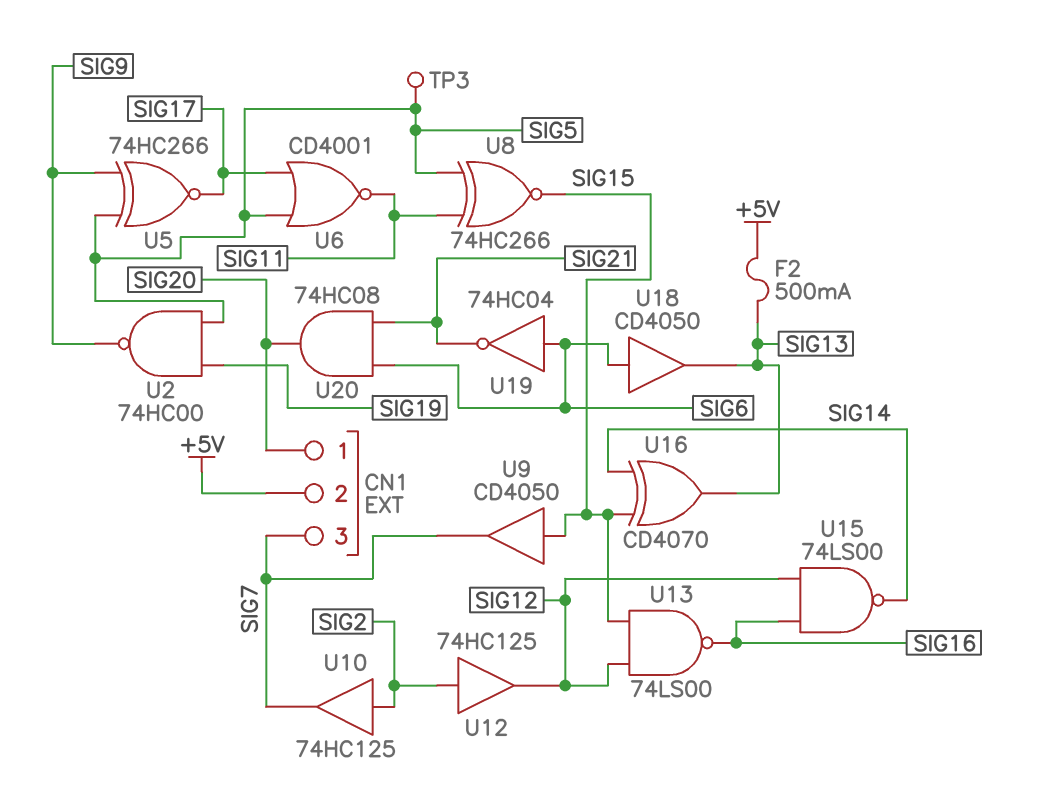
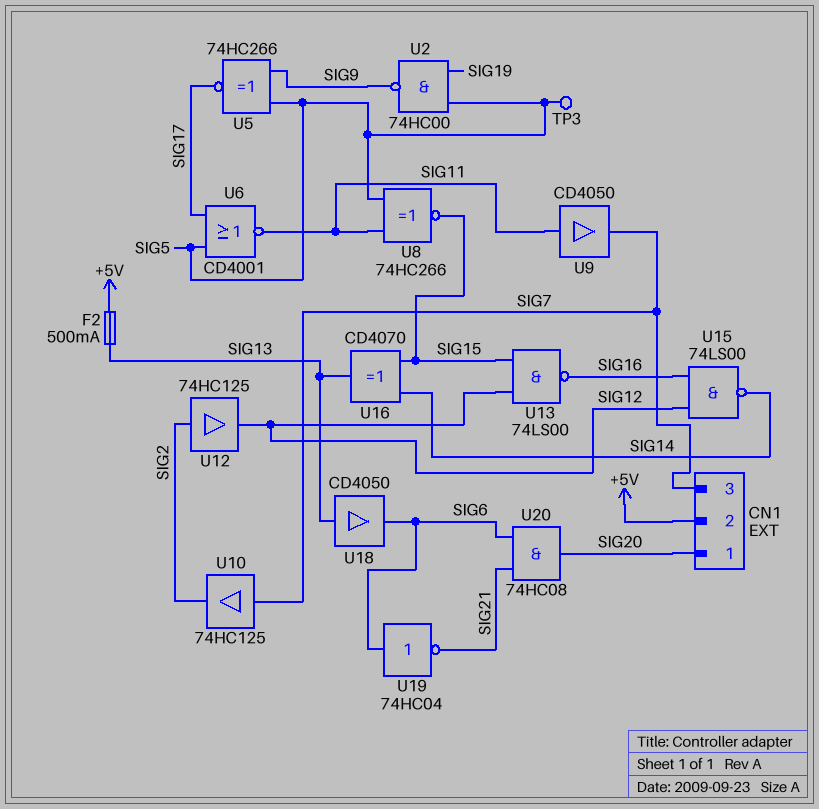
U9: buffer CD4050 (in SIG15, out SIG7) -> buffer CD4050 (in SIG11, out SIG7)
U10: buffer 74HC125 (in SIG2, out SIG7) -> buffer 74HC125 (in SIG7, out SIG2)
U18: buffer CD4050 (in SIG6, out SIG13) -> buffer CD4050 (in SIG13, out SIG6)

